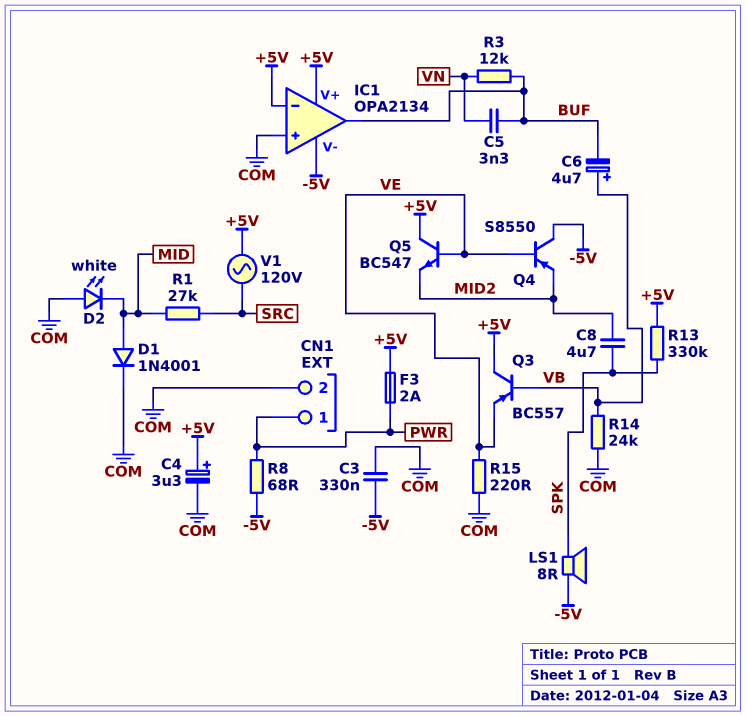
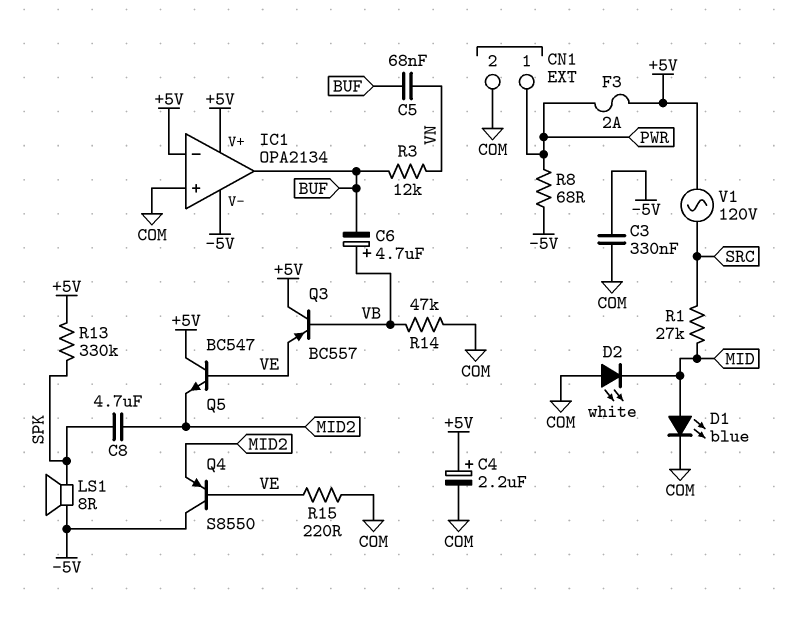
C4: 3.3uF (plus +5V, minus COM) -> 2.2uF (plus +5V, minus COM)
C5: 3.3nF (BUF, VN) -> 68nF (BUF, VN)
D1: diode 1N4001 (A MID, K COM) -> LED blue (A MID, K COM)
R14: 24k (COM, VB) -> 47k (COM, VB)

